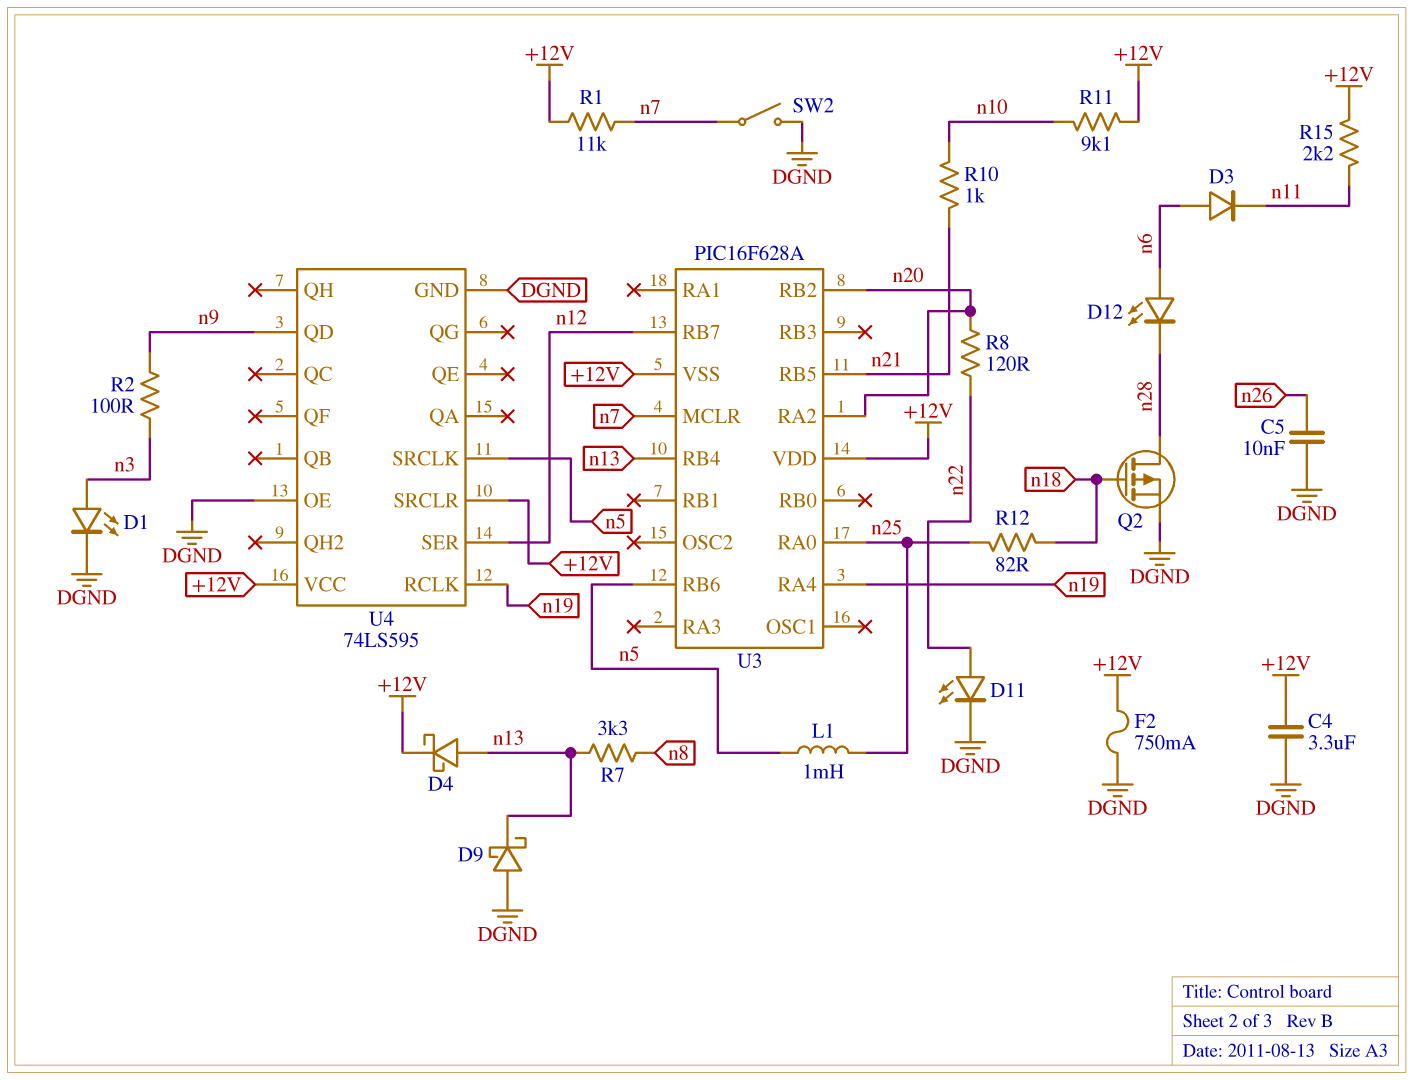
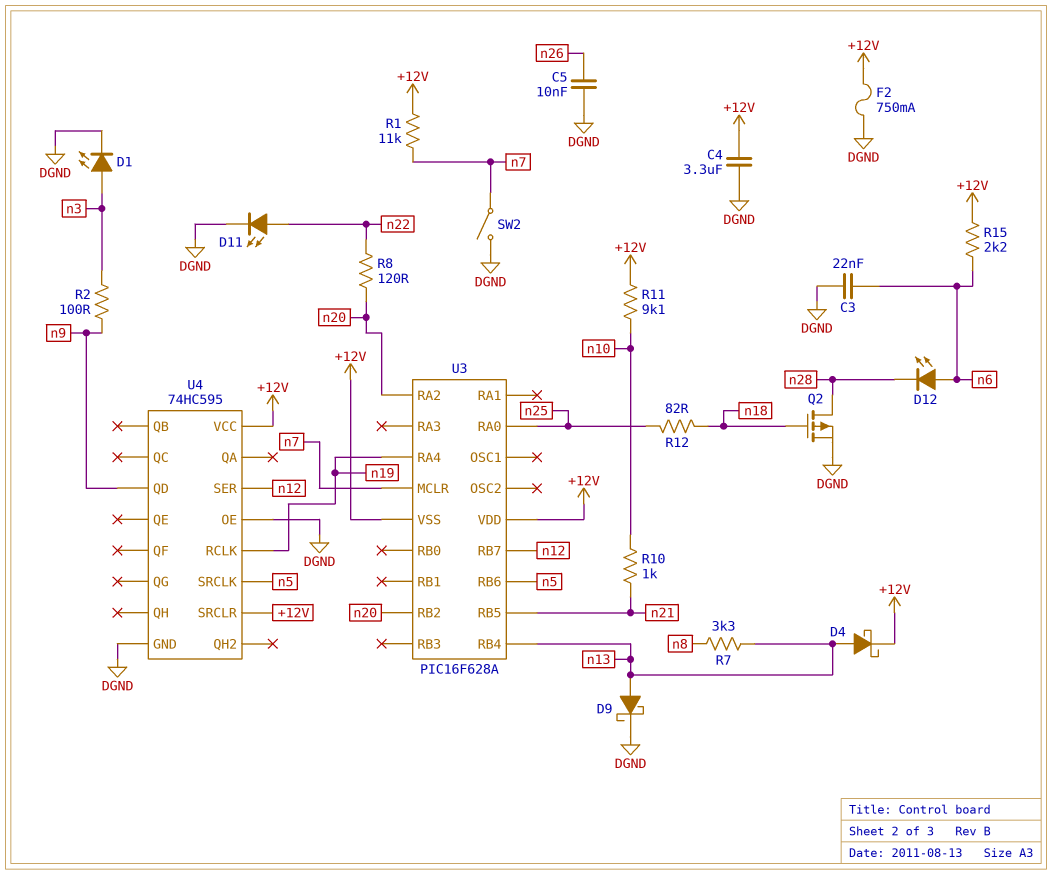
C3: none -> 22nF (DGND, n6)
D3: diode (A n6, K n11) -> none
D9: schottky (A DGND, K n13) -> schottky (A n13, K DGND)
L1: 1mH (n5, n25) -> none
R15: 2.2k (+12V, n11) -> 2.2k (+12V, n6)
U4: 74LS595 -> 74HC595

